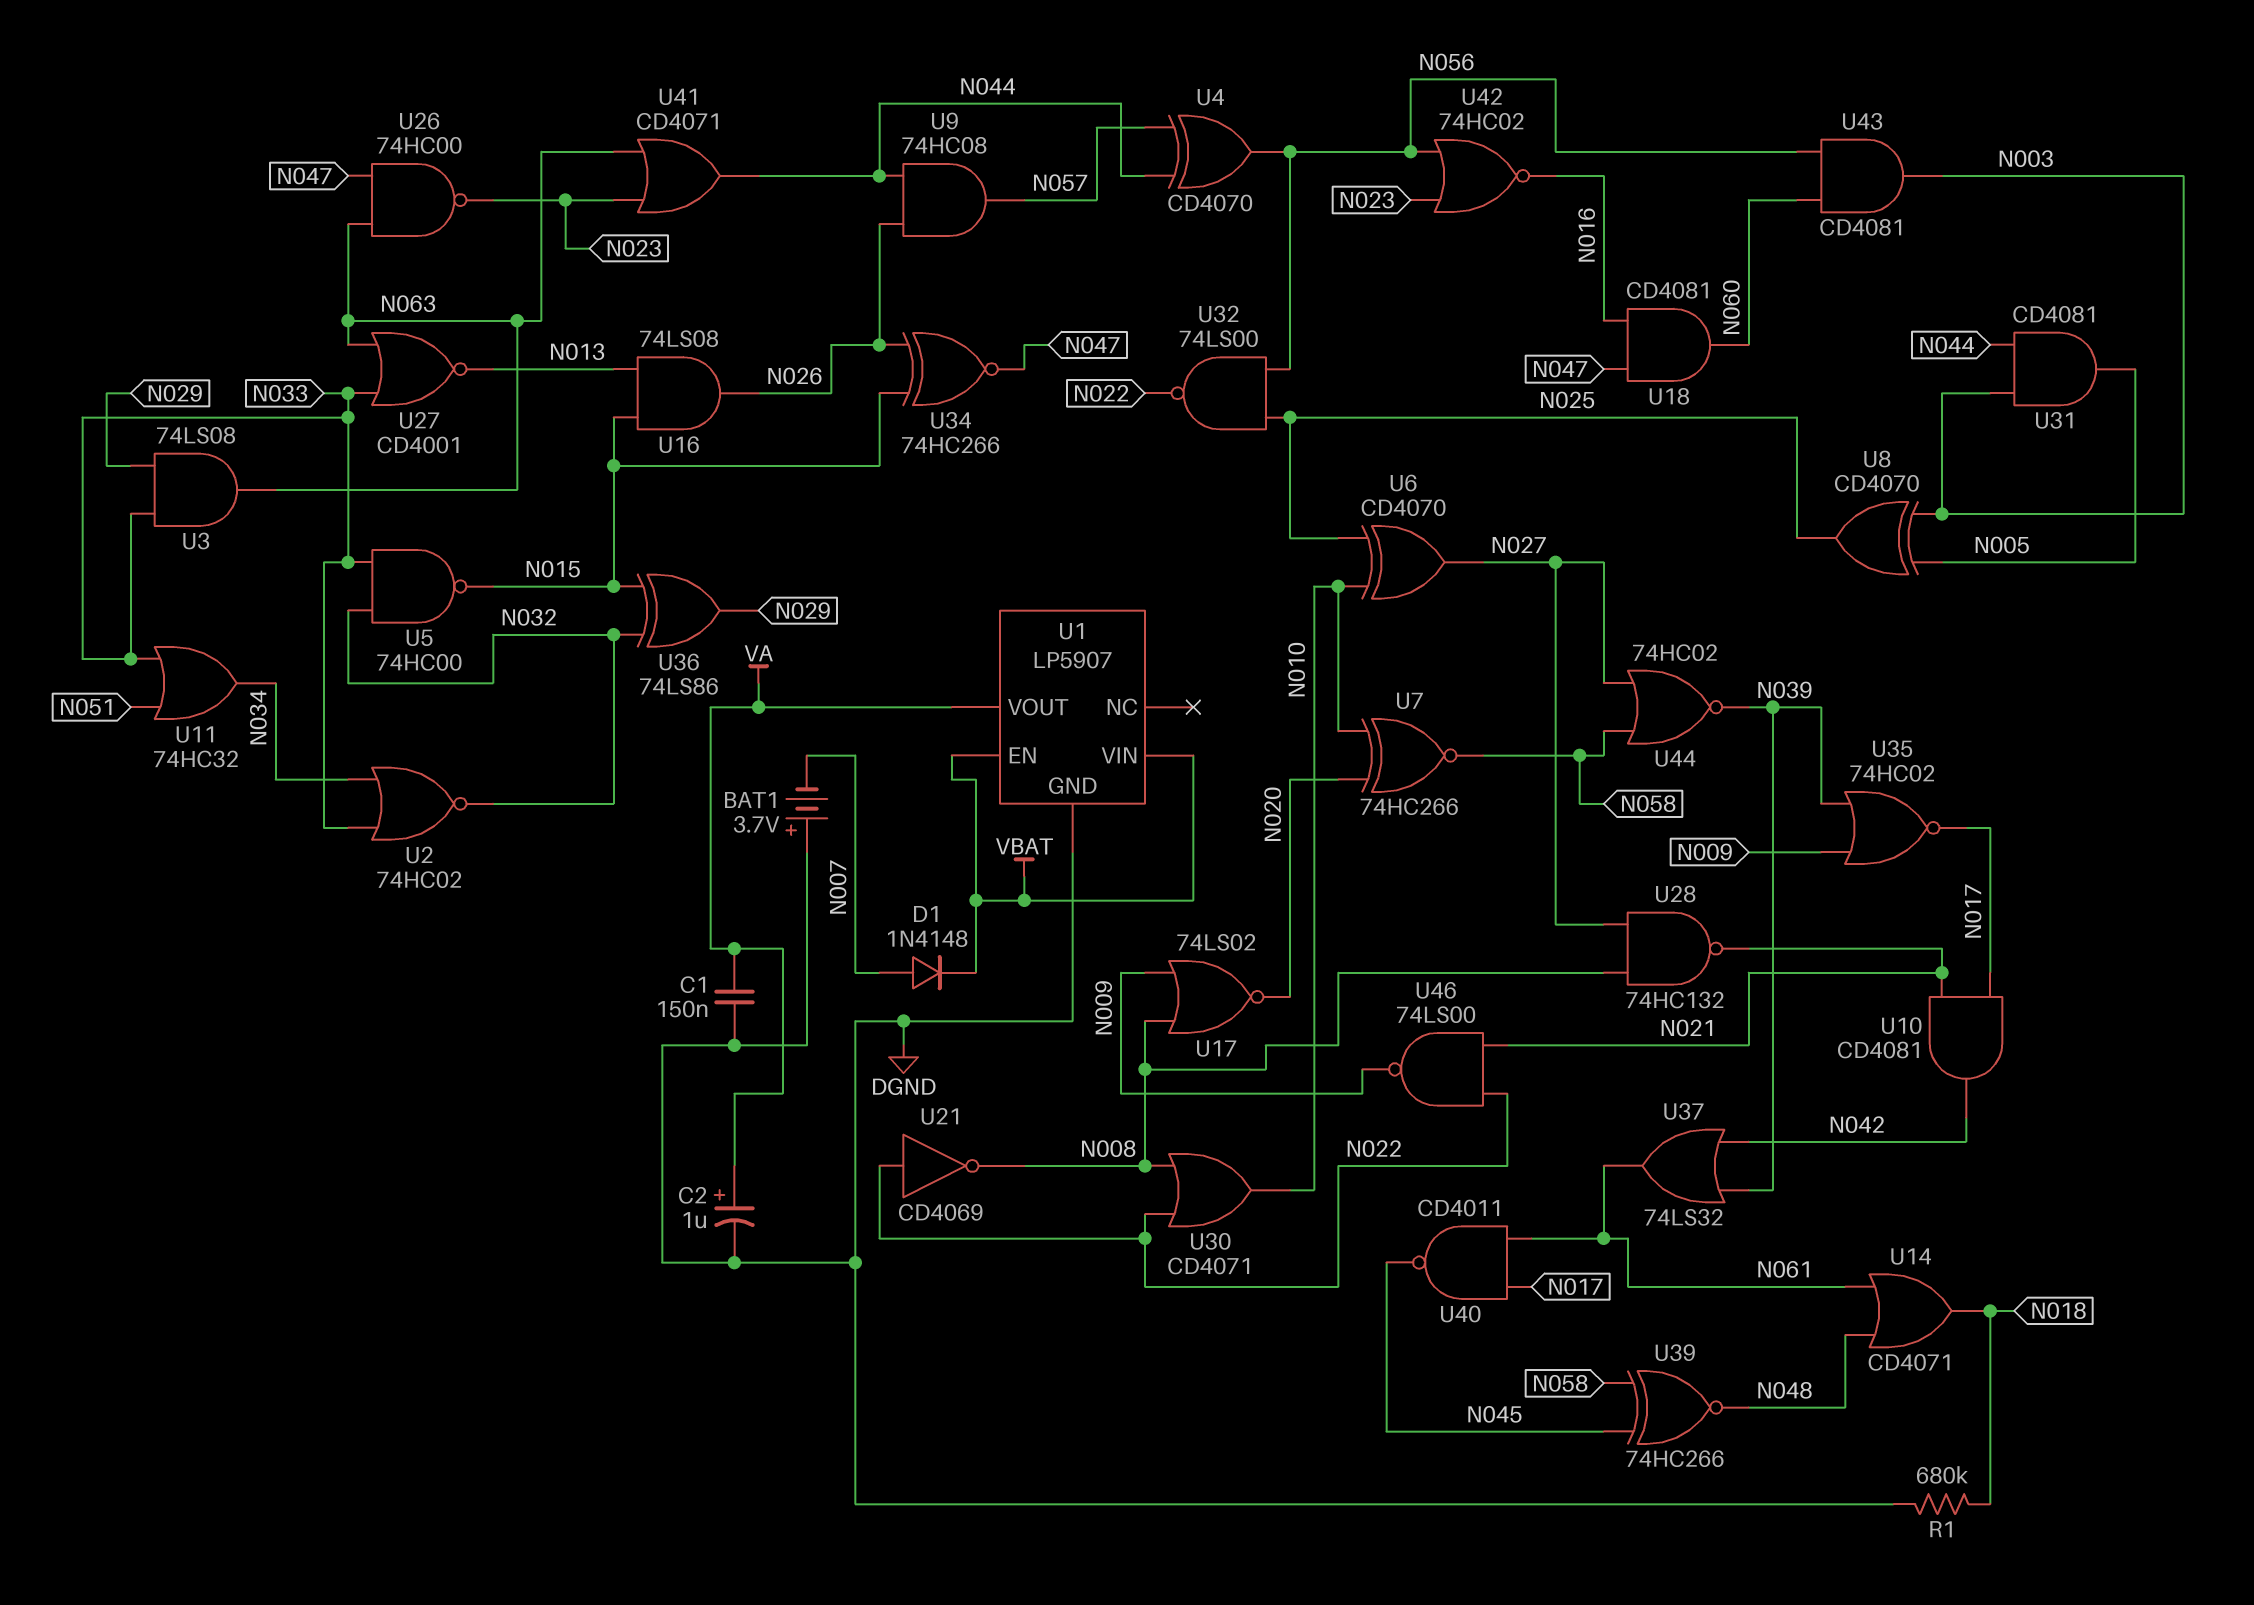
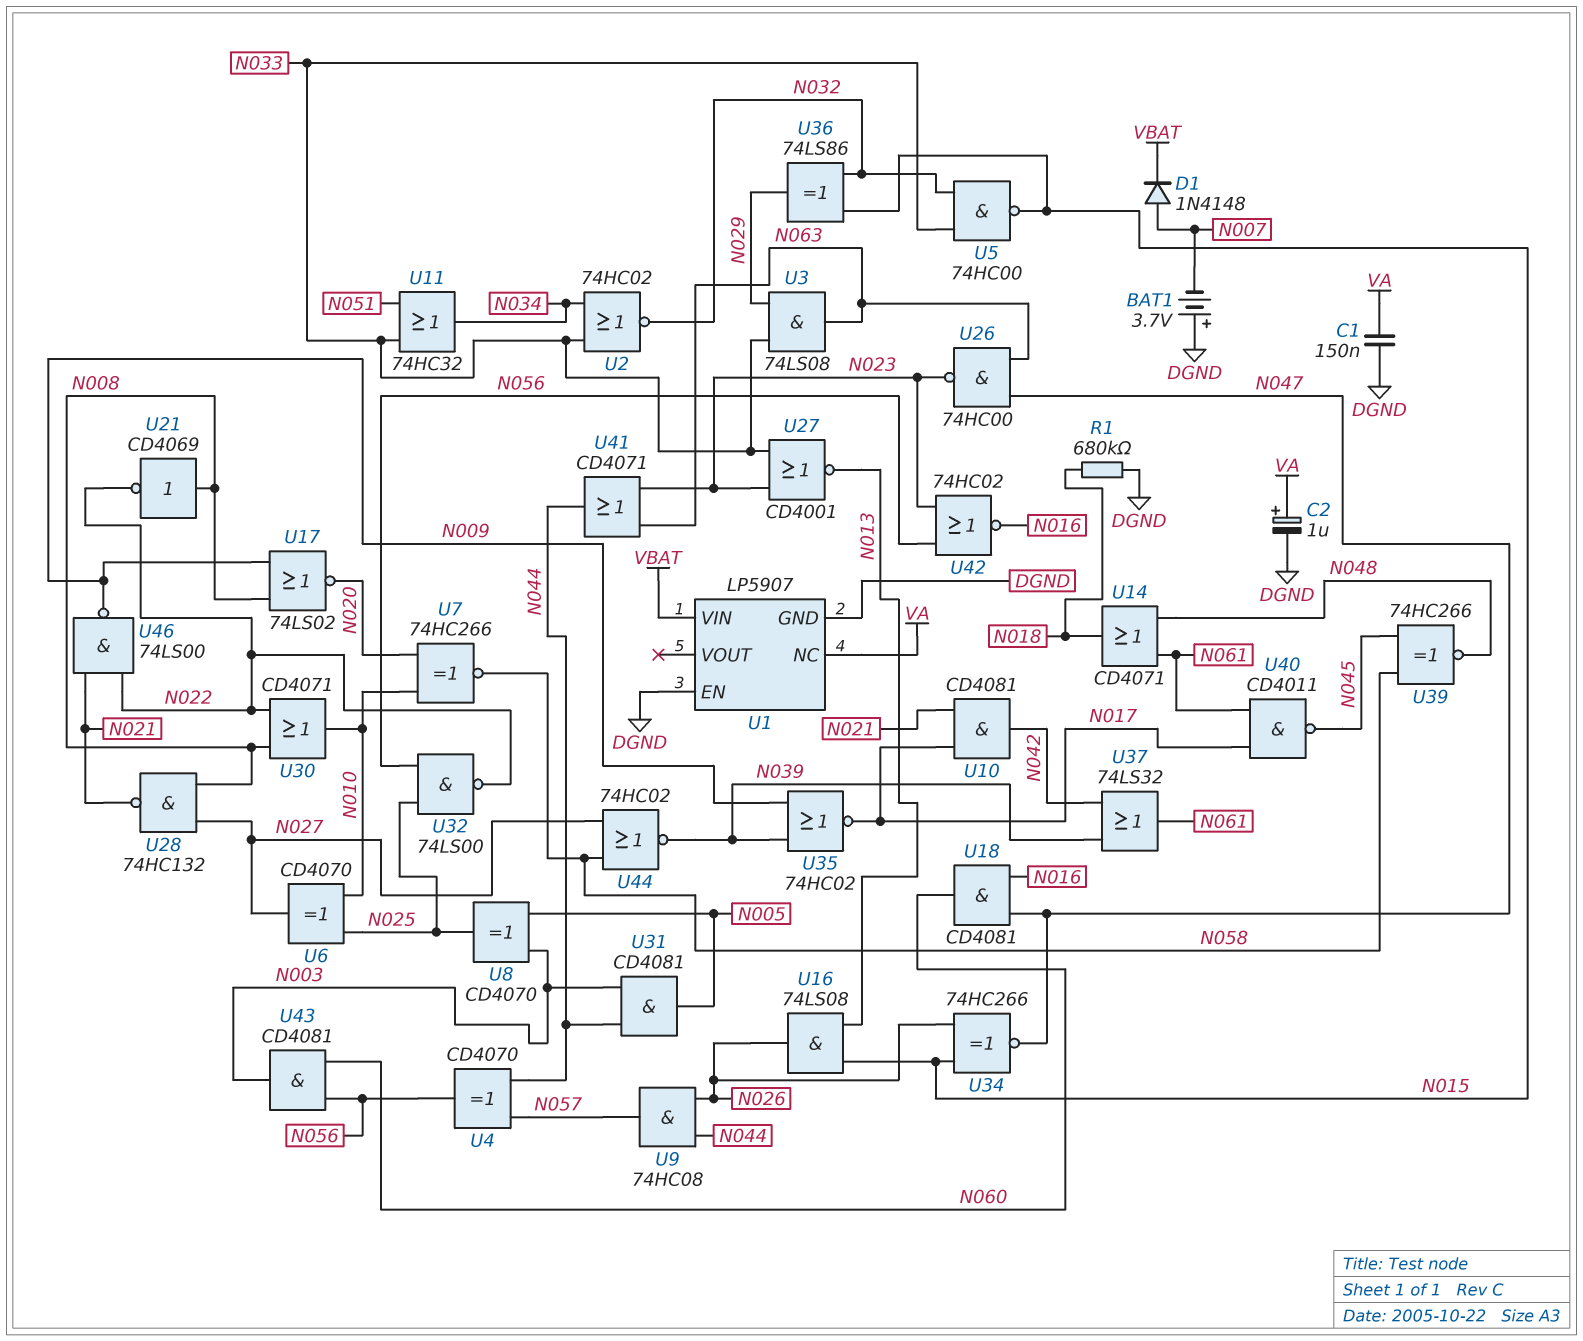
U1 pin EN: VBAT -> DGND
U1 pin NC: none -> VA
U1 pin VOUT: VA -> none
U21: NOT CD4069 (in N022, out N008) -> NOT CD4069 (in N008, out N022)
U27: NOR CD4001 (in N033, in N063, out N013) -> NOR CD4001 (in N023, in N033, out N013)

